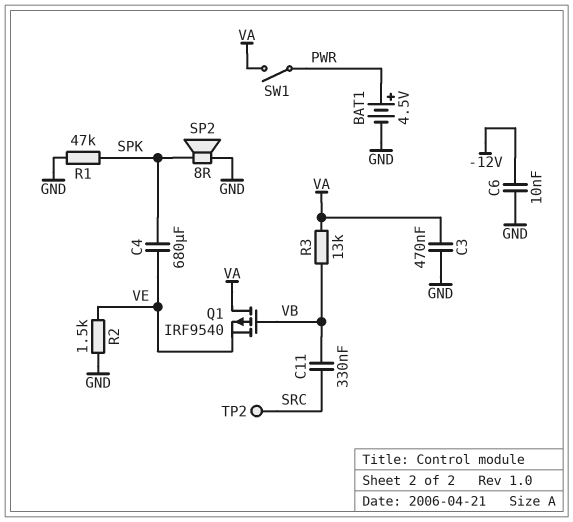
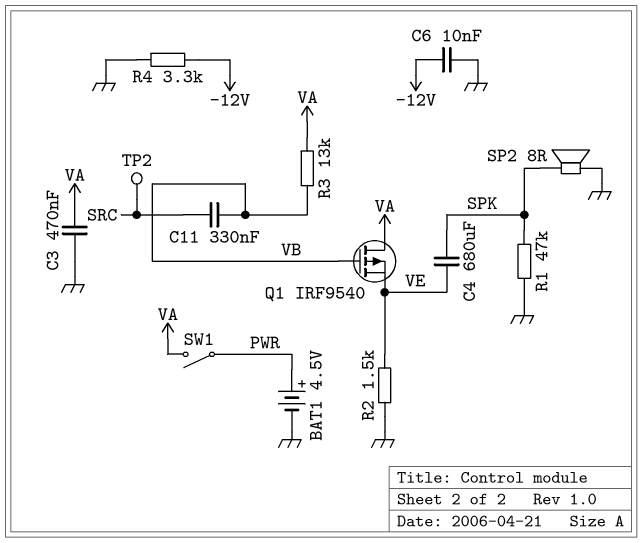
R4: none -> 3.3k (-12V, GND)

